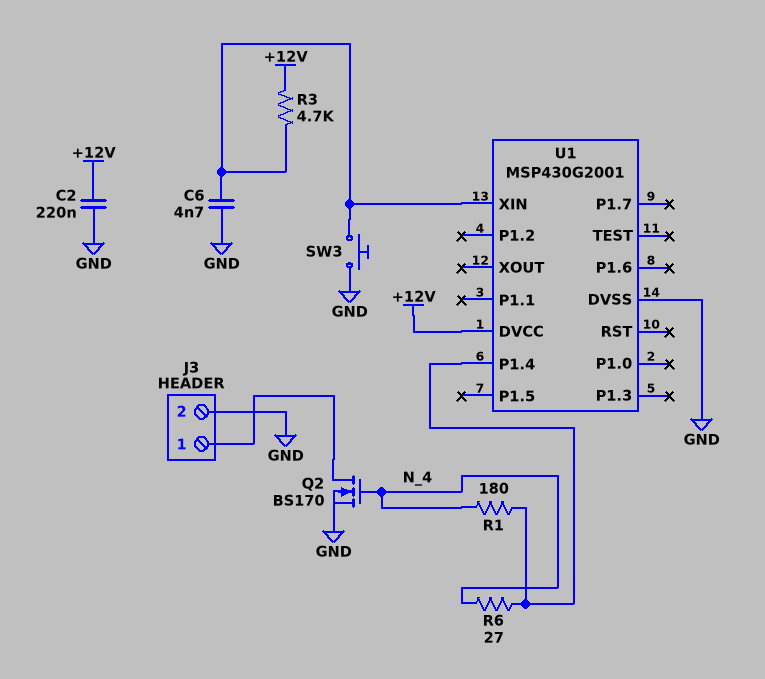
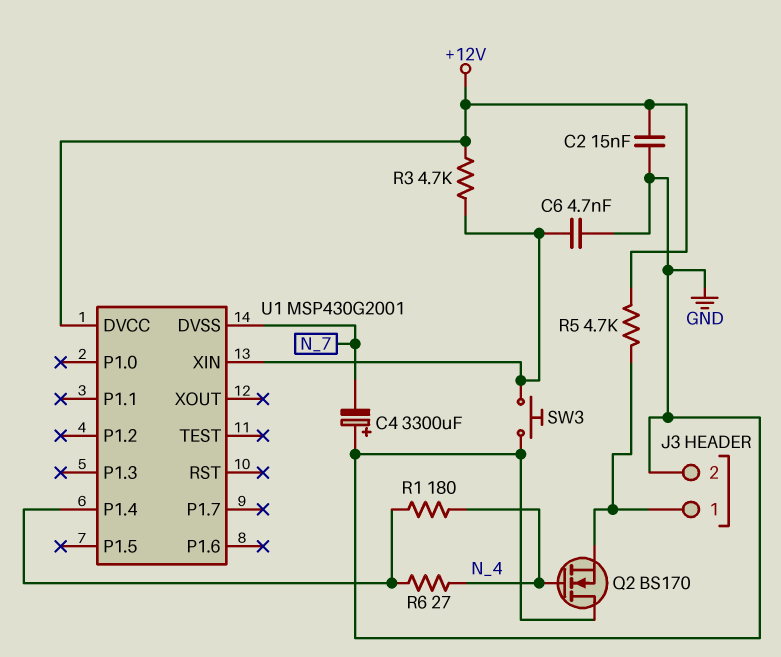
C2: 220nF (+12V, GND) -> 15nF (+12V, GND)
C4: none -> 3300uF (plus GND, minus N_7)
Q2: NMOS BS170 (G N_4, D J3/1, S GND) -> NMOS BS170 (G N_4, D GND, S J3/1)
R5: none -> 4.7k (+12V, J3/1)
U1 pin DVSS: GND -> N_7

